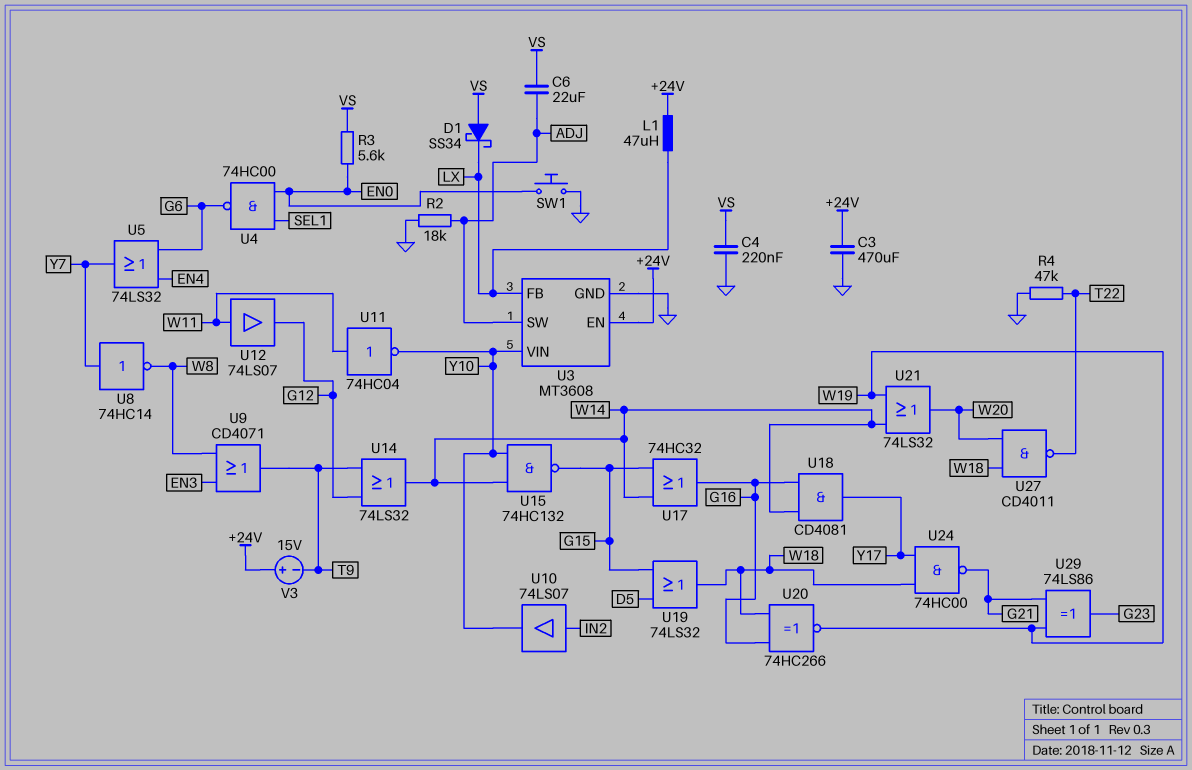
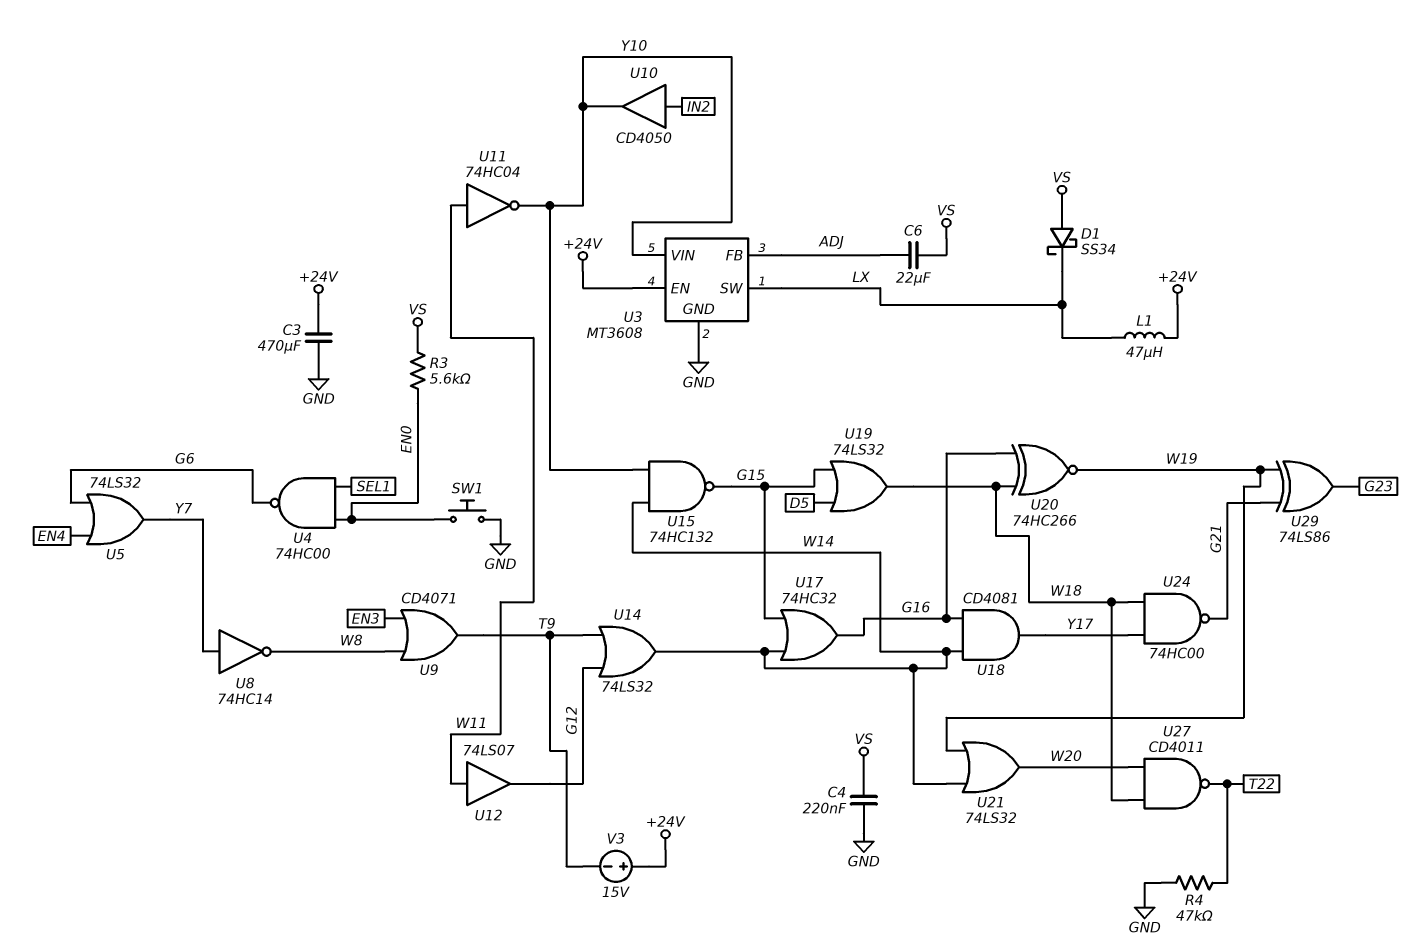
R2: 18k (ADJ, GND) -> none
U3 pin FB: LX -> ADJ
U3 pin SW: ADJ -> LX
U10: buffer 74LS07 (in IN2, out Y10) -> buffer CD4050 (in IN2, out Y10)

